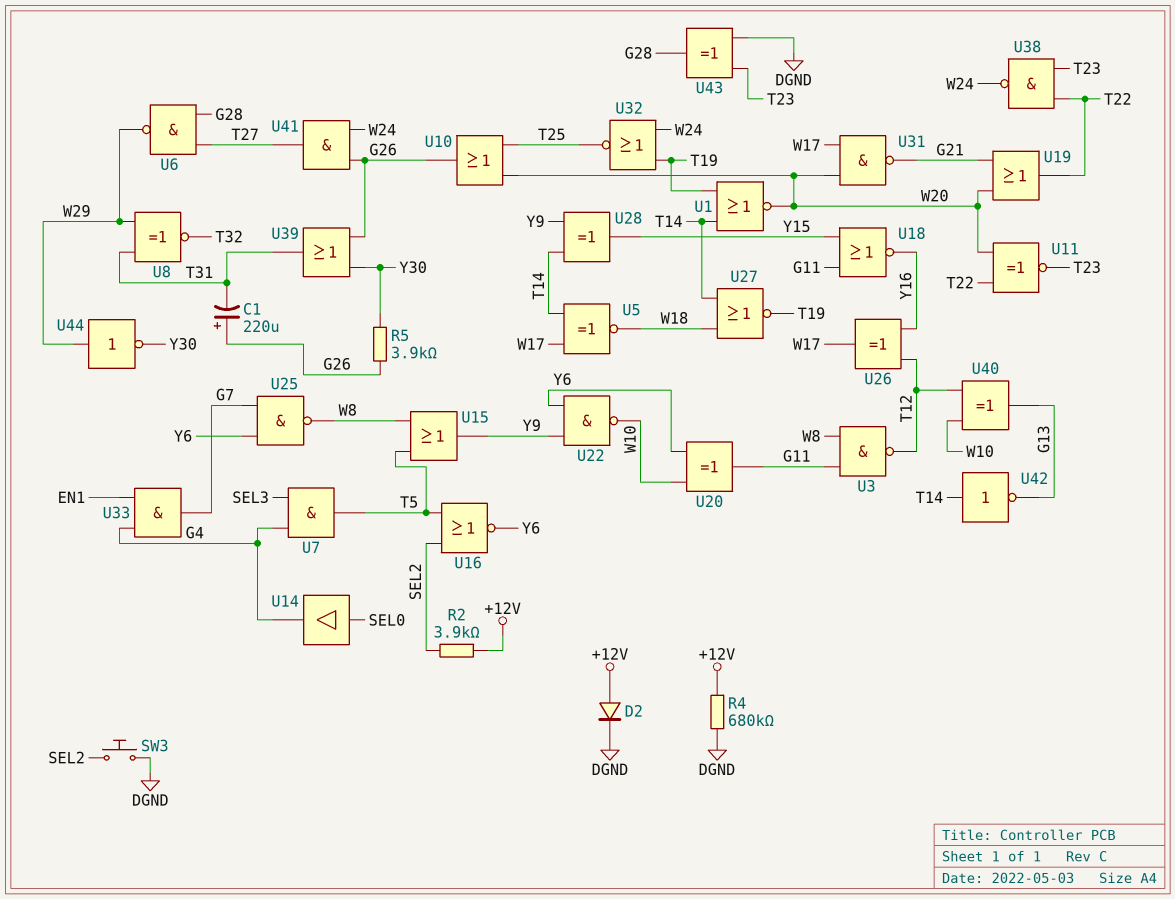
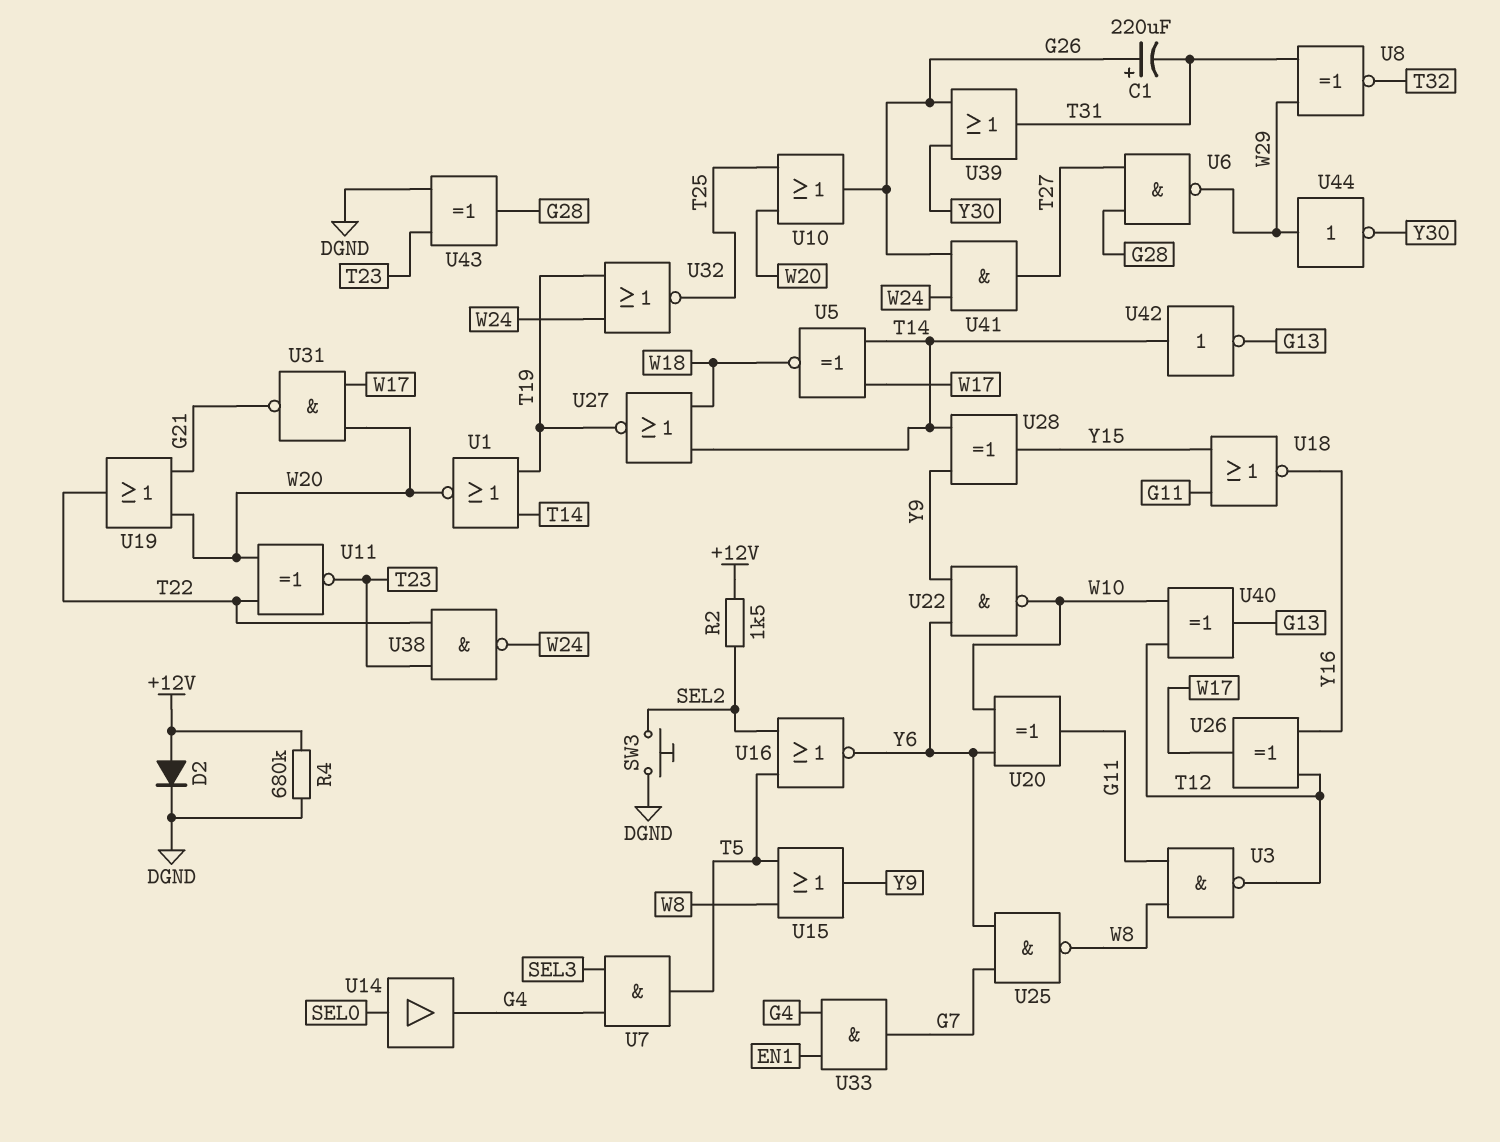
R2: 3.9k (+12V, SEL2) -> 1.5k (+12V, SEL2)
R5: 3.9k (G26, Y30) -> none

